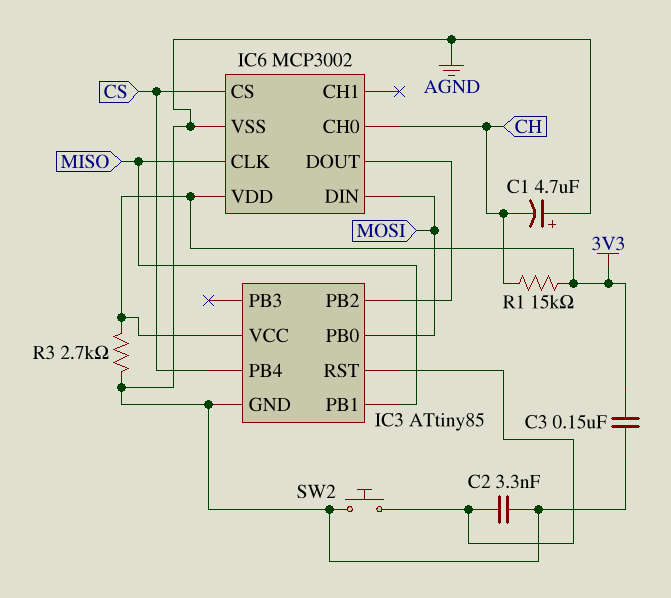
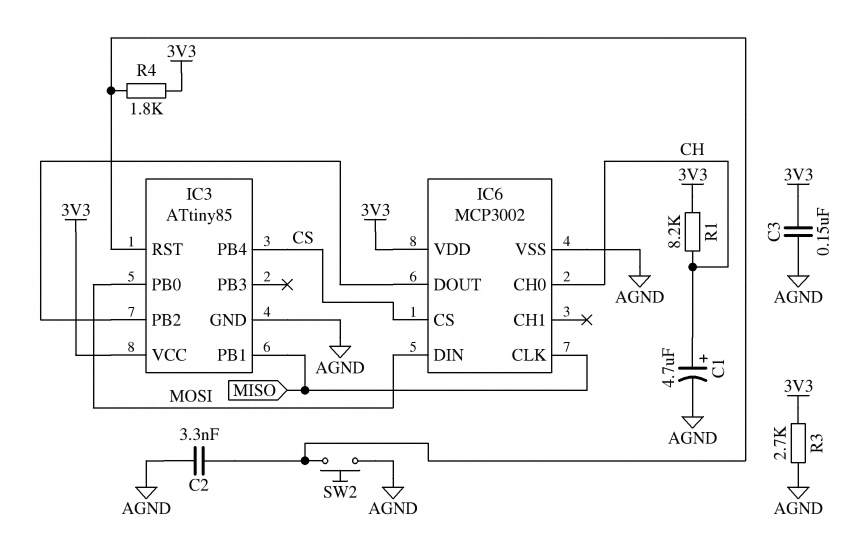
C1: 4.7uF (plus AGND, minus CH) -> 4.7uF (plus CH, minus AGND)
R1: 15k (3V3, CH) -> 8.2k (3V3, CH)
R4: none -> 1.8k (3V3, IC3/RST)

